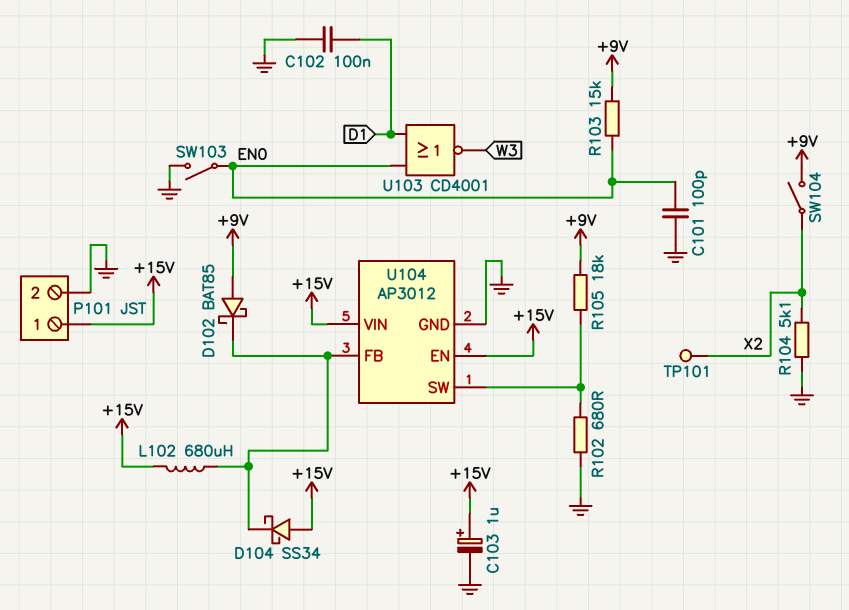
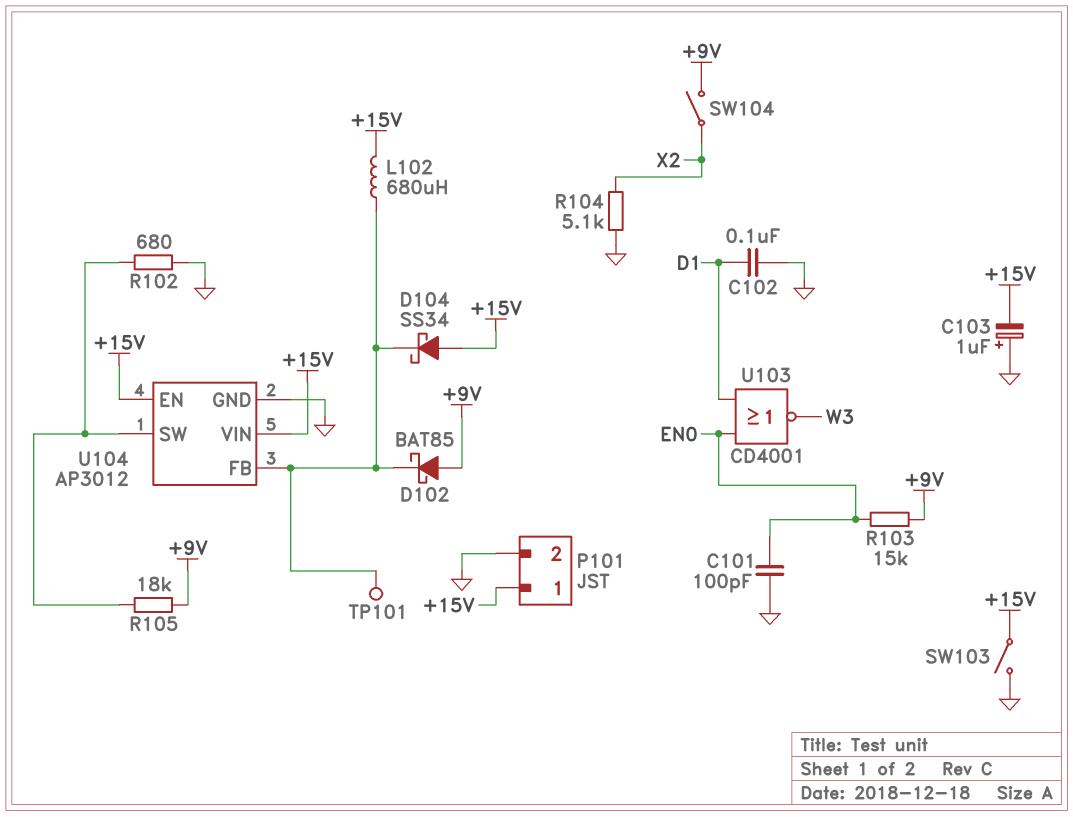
C103: 1uF (plus +15V, minus GND) -> 1uF (plus GND, minus +15V)
SW103: switch (EN0, GND) -> switch (+15V, GND)
TP101: test point (X2) -> test point (U104/FB)

